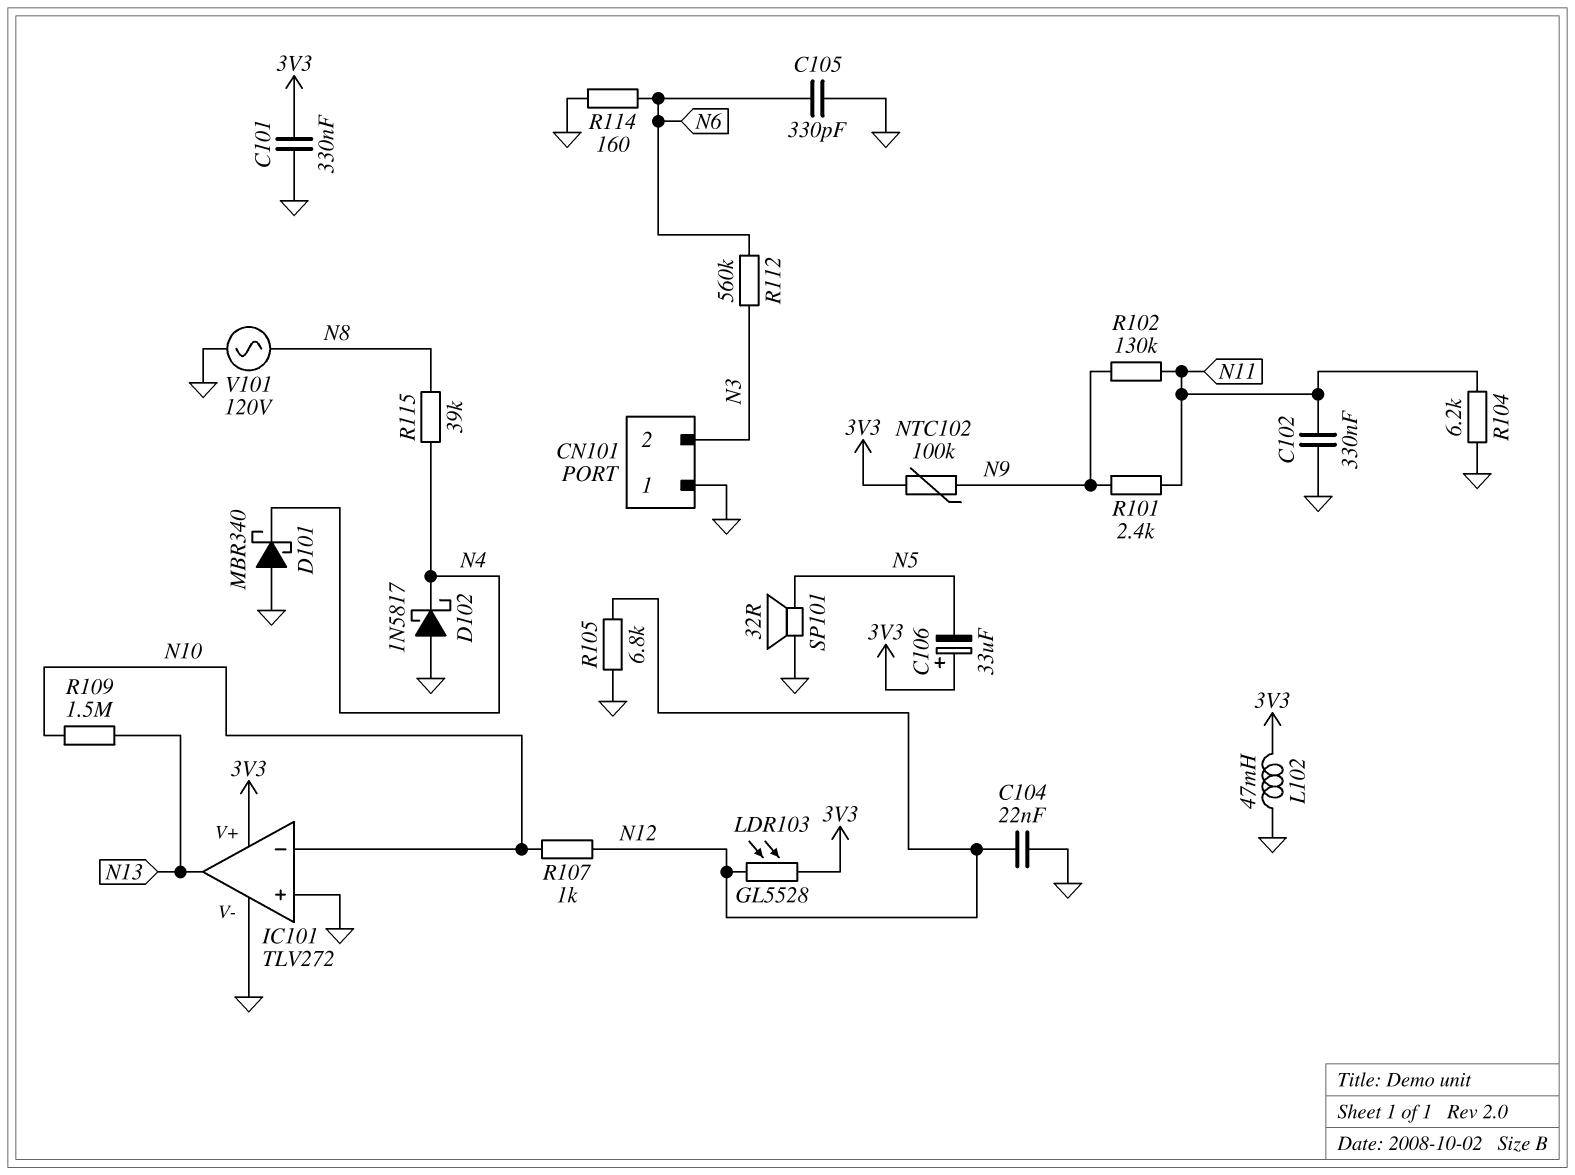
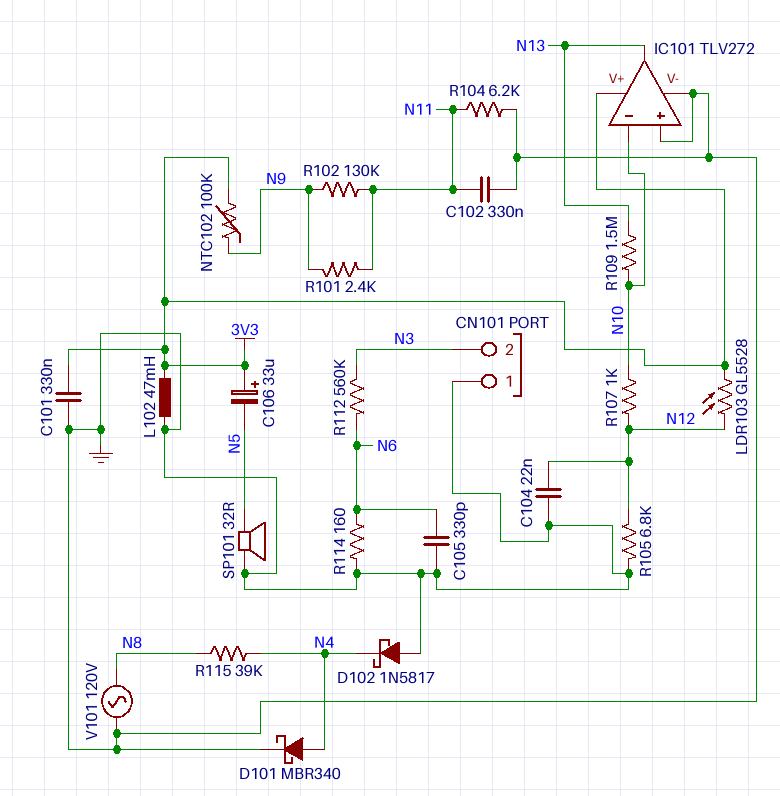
D101: schottky MBR340 (A GND, K N4) -> schottky MBR340 (A N4, K GND)

